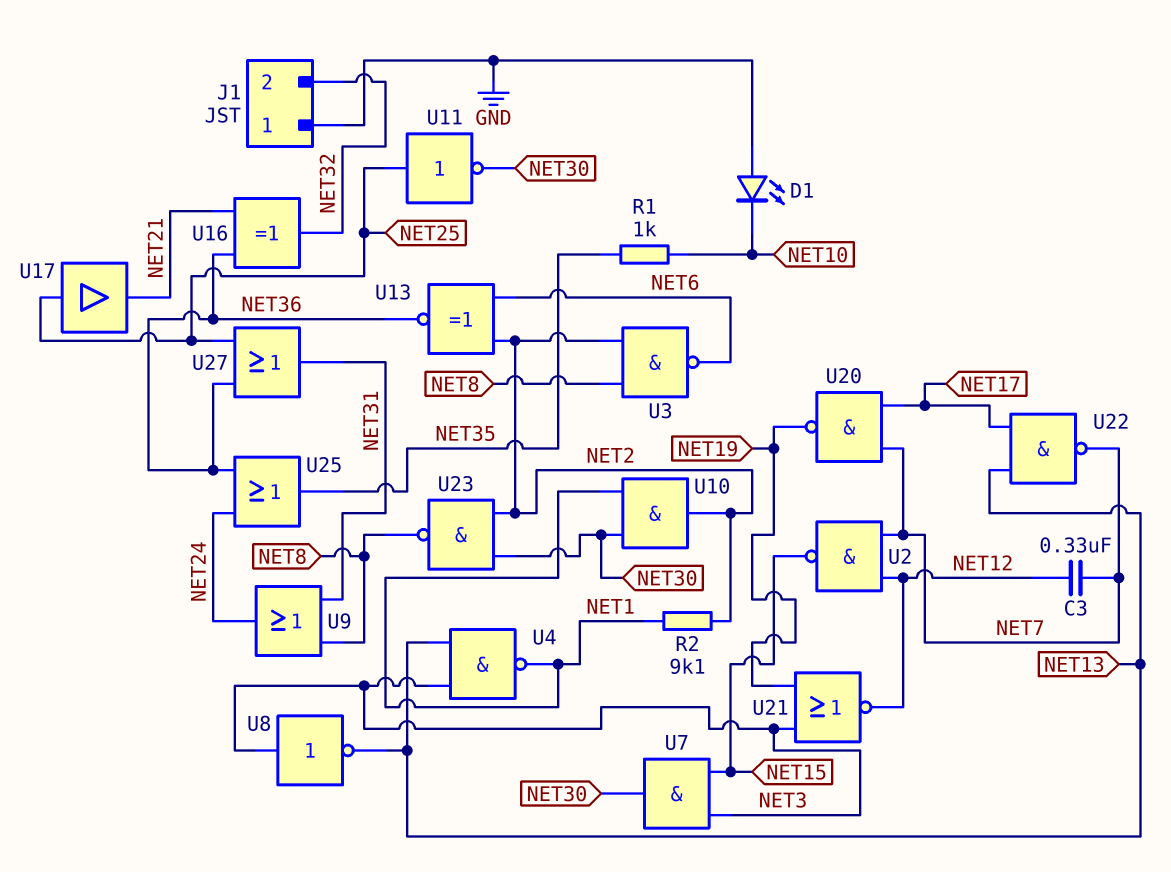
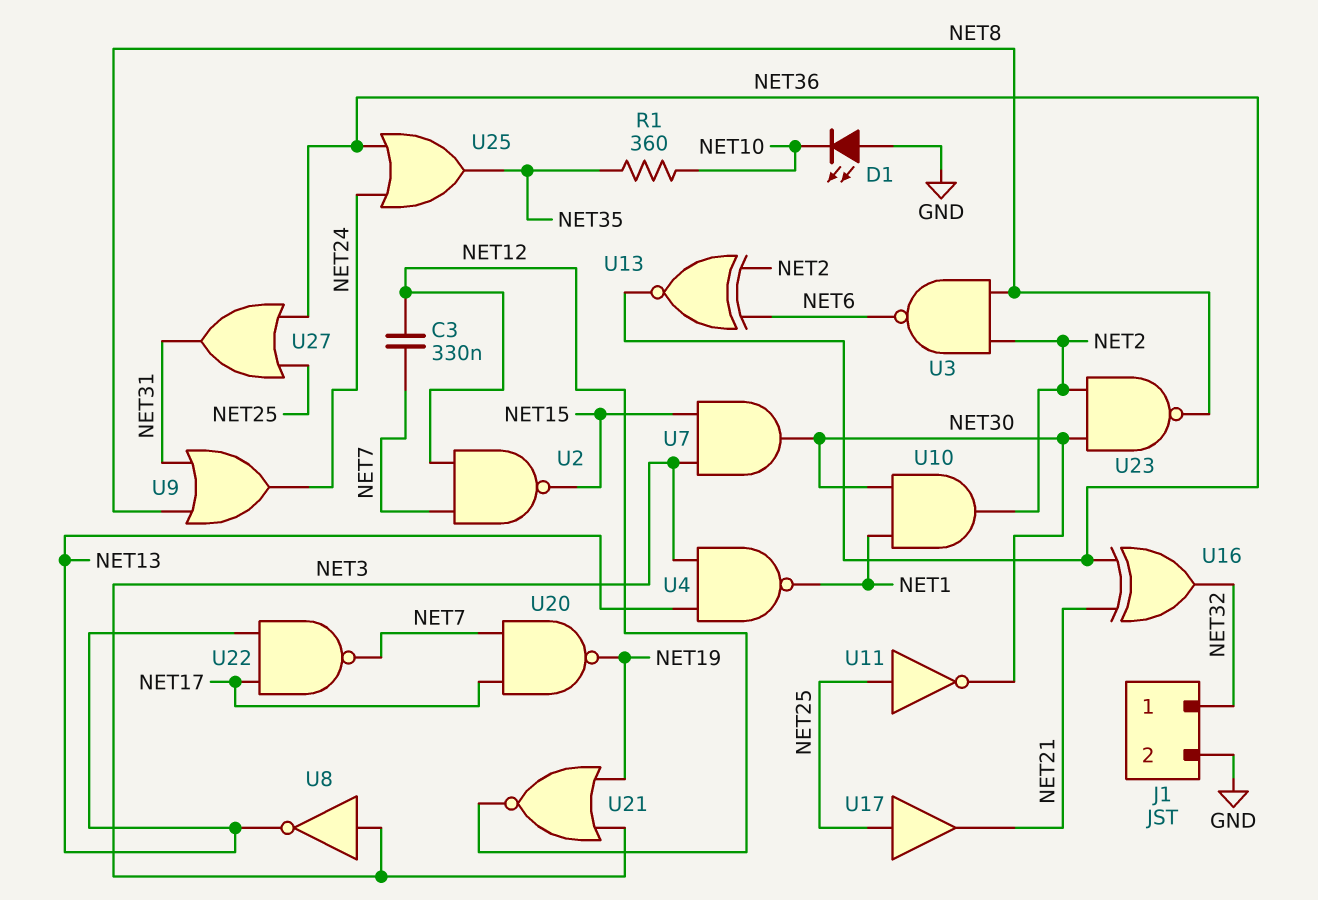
J1 pin 1: GND -> NET32
J1 pin 2: NET32 -> GND
R1: 1k (NET10, NET35) -> 360 (NET10, NET35)
R2: 9.1k (NET1, NET2) -> none

